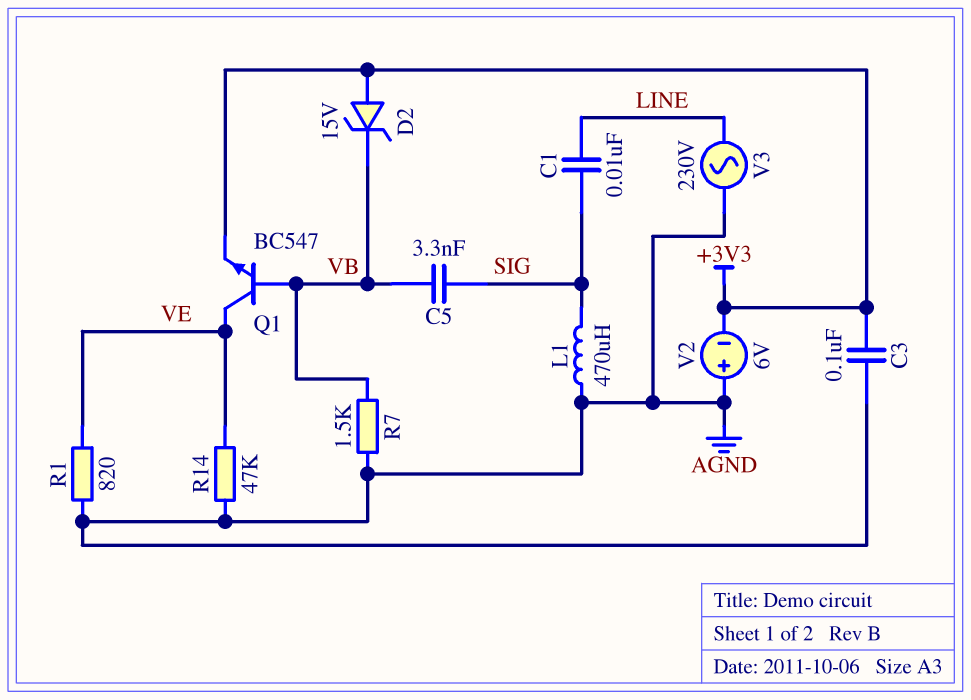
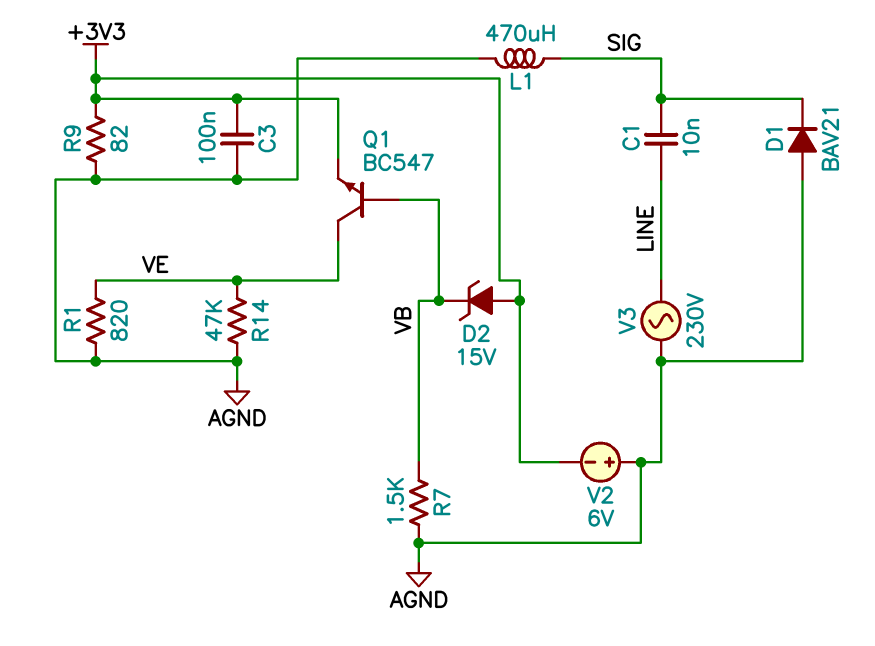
C5: 3.3nF (SIG, VB) -> none
D1: none -> diode BAV21 (A AGND, K SIG)
R9: none -> 82 (+3V3, AGND)

